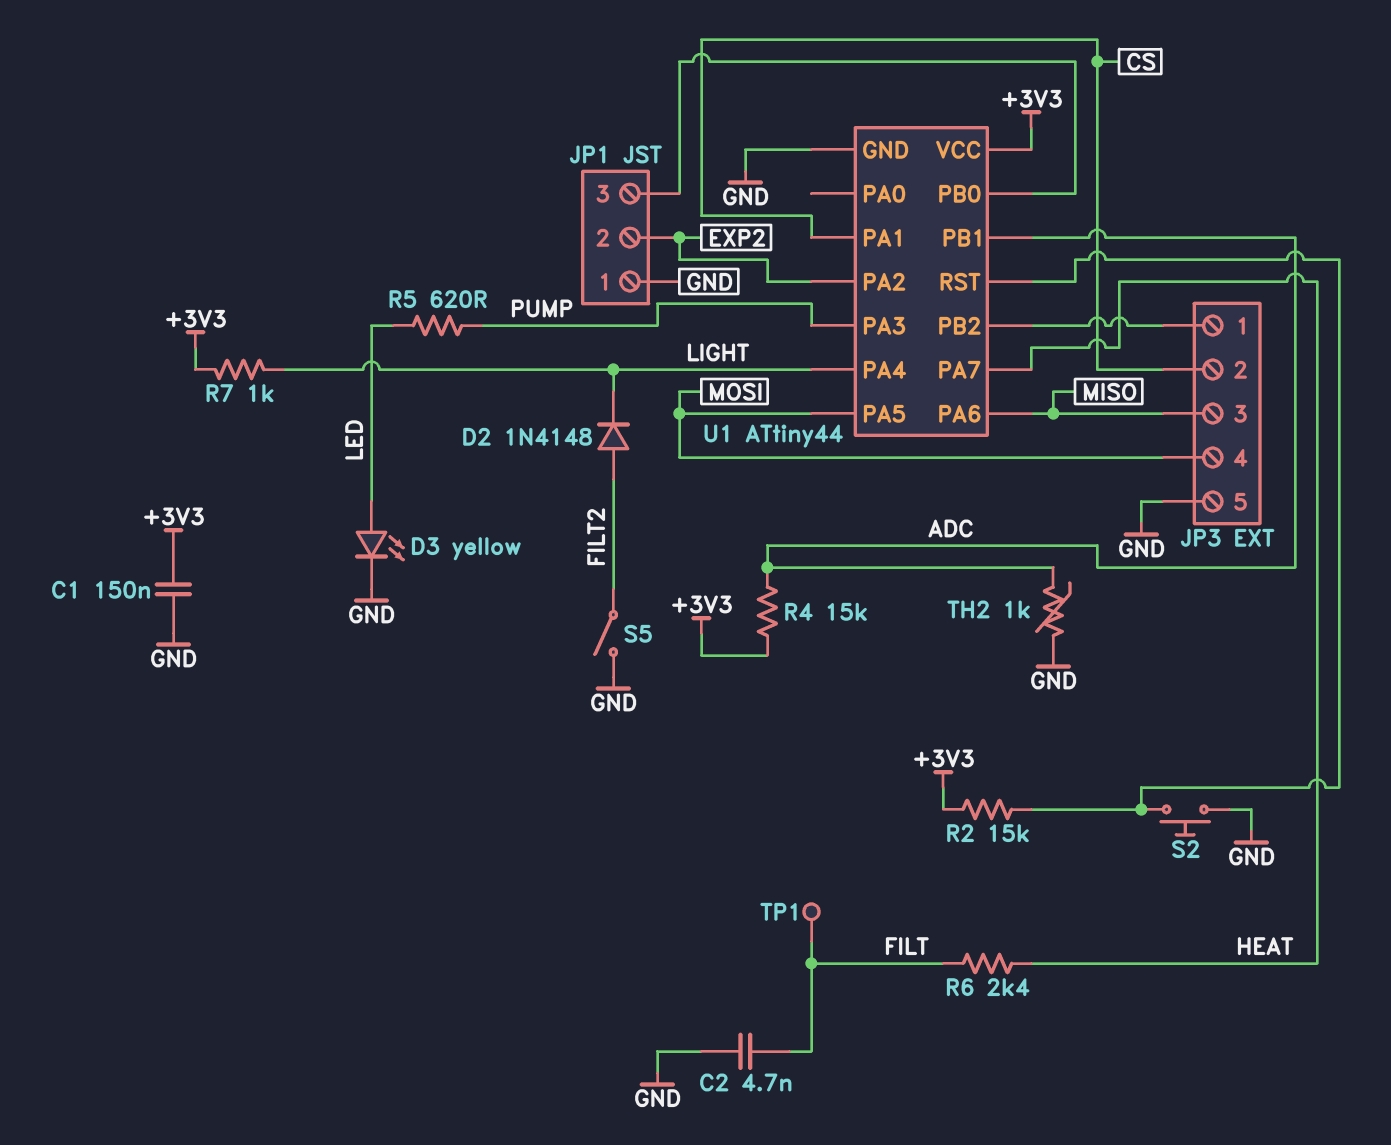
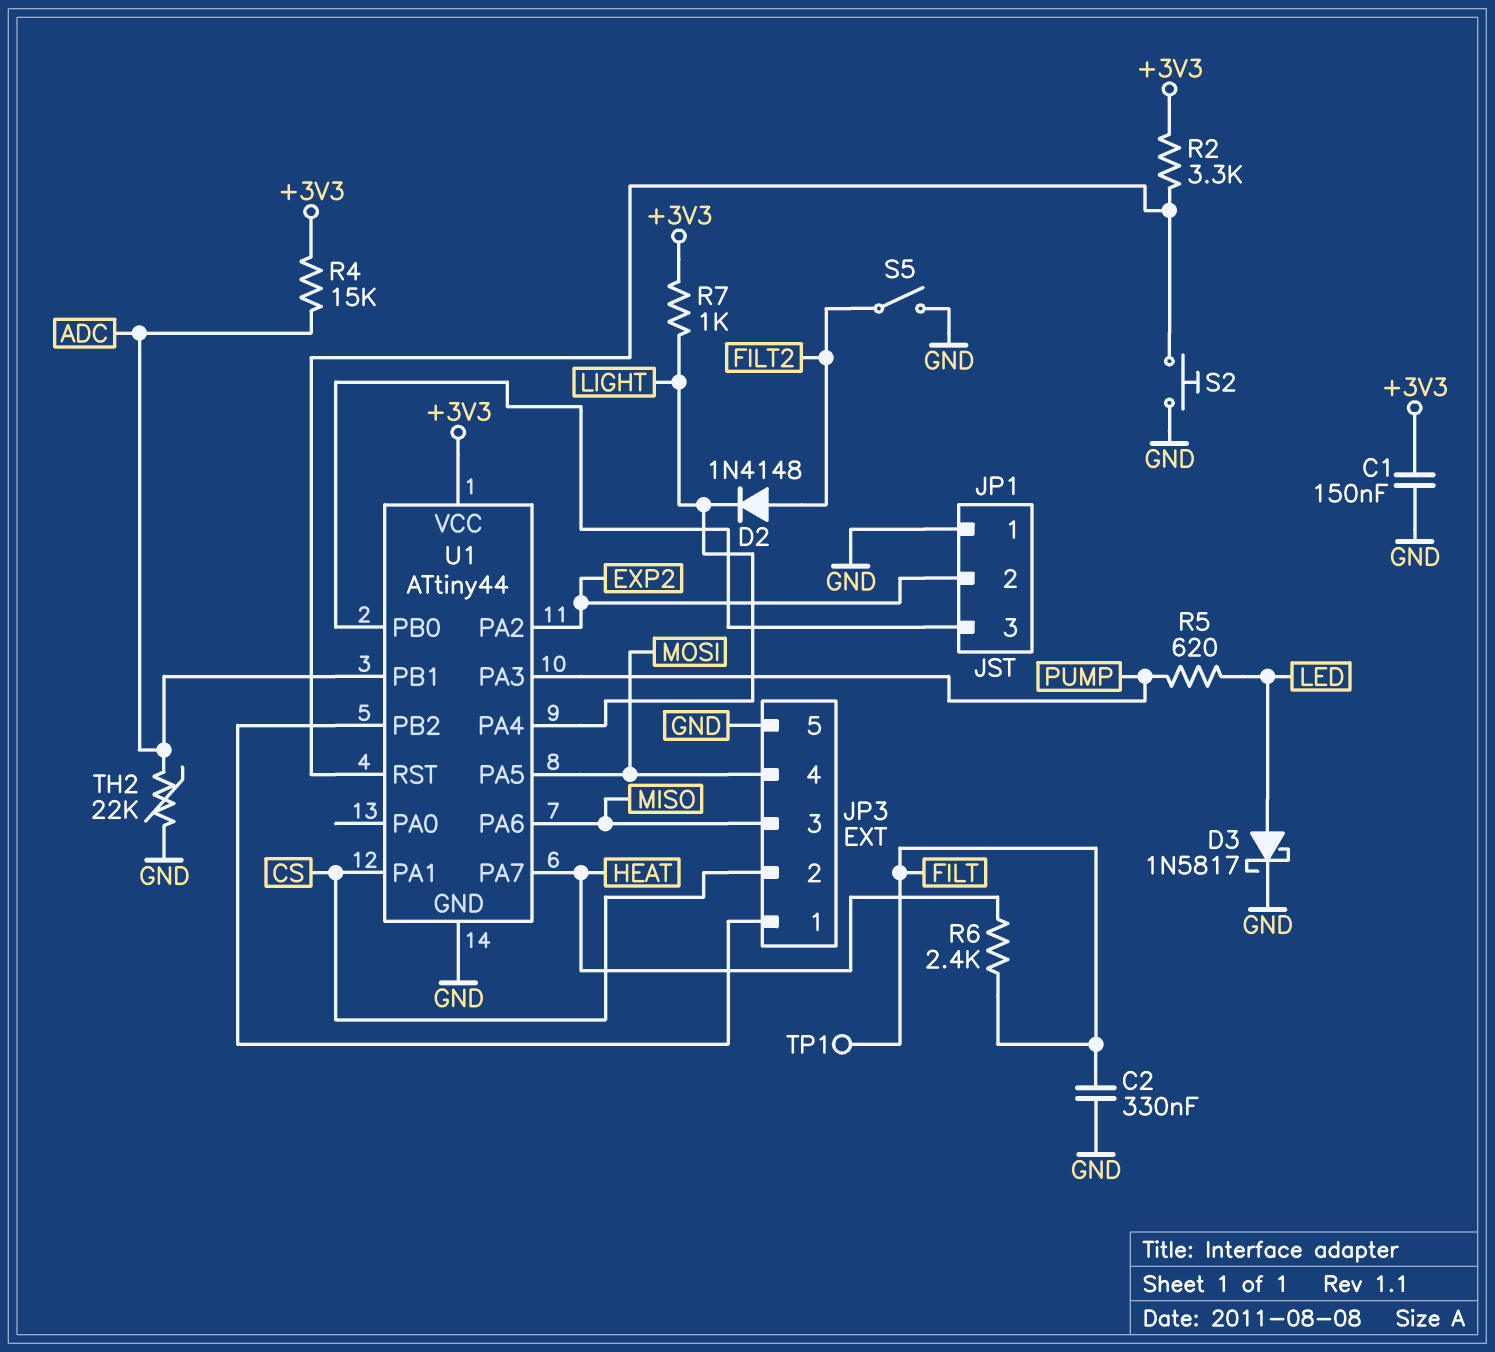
C2: 4.7nF (FILT, GND) -> 330nF (FILT, GND)
D3: LED yellow (A LED, K GND) -> schottky 1N5817 (A LED, K GND)
R2: 15k (+3V3, U1/RST) -> 3.3k (+3V3, U1/RST)
TH2: 1k (ADC, GND) -> 22k (ADC, GND)

